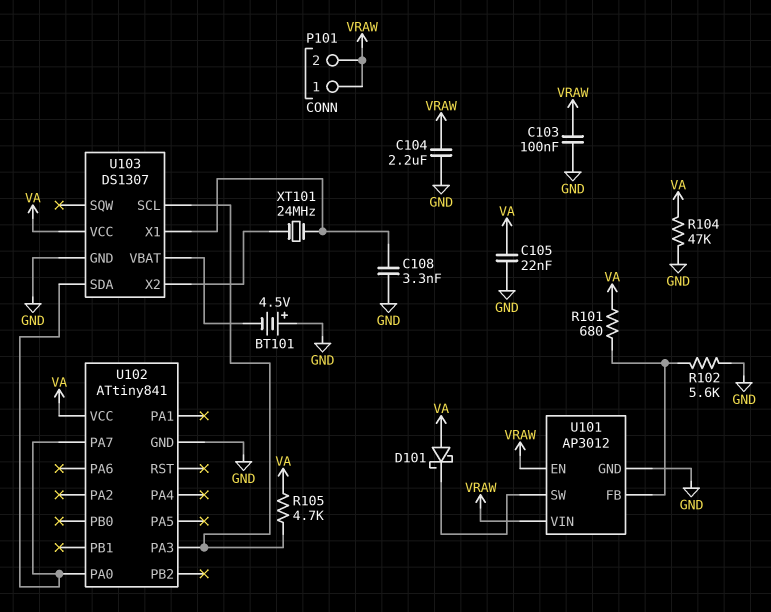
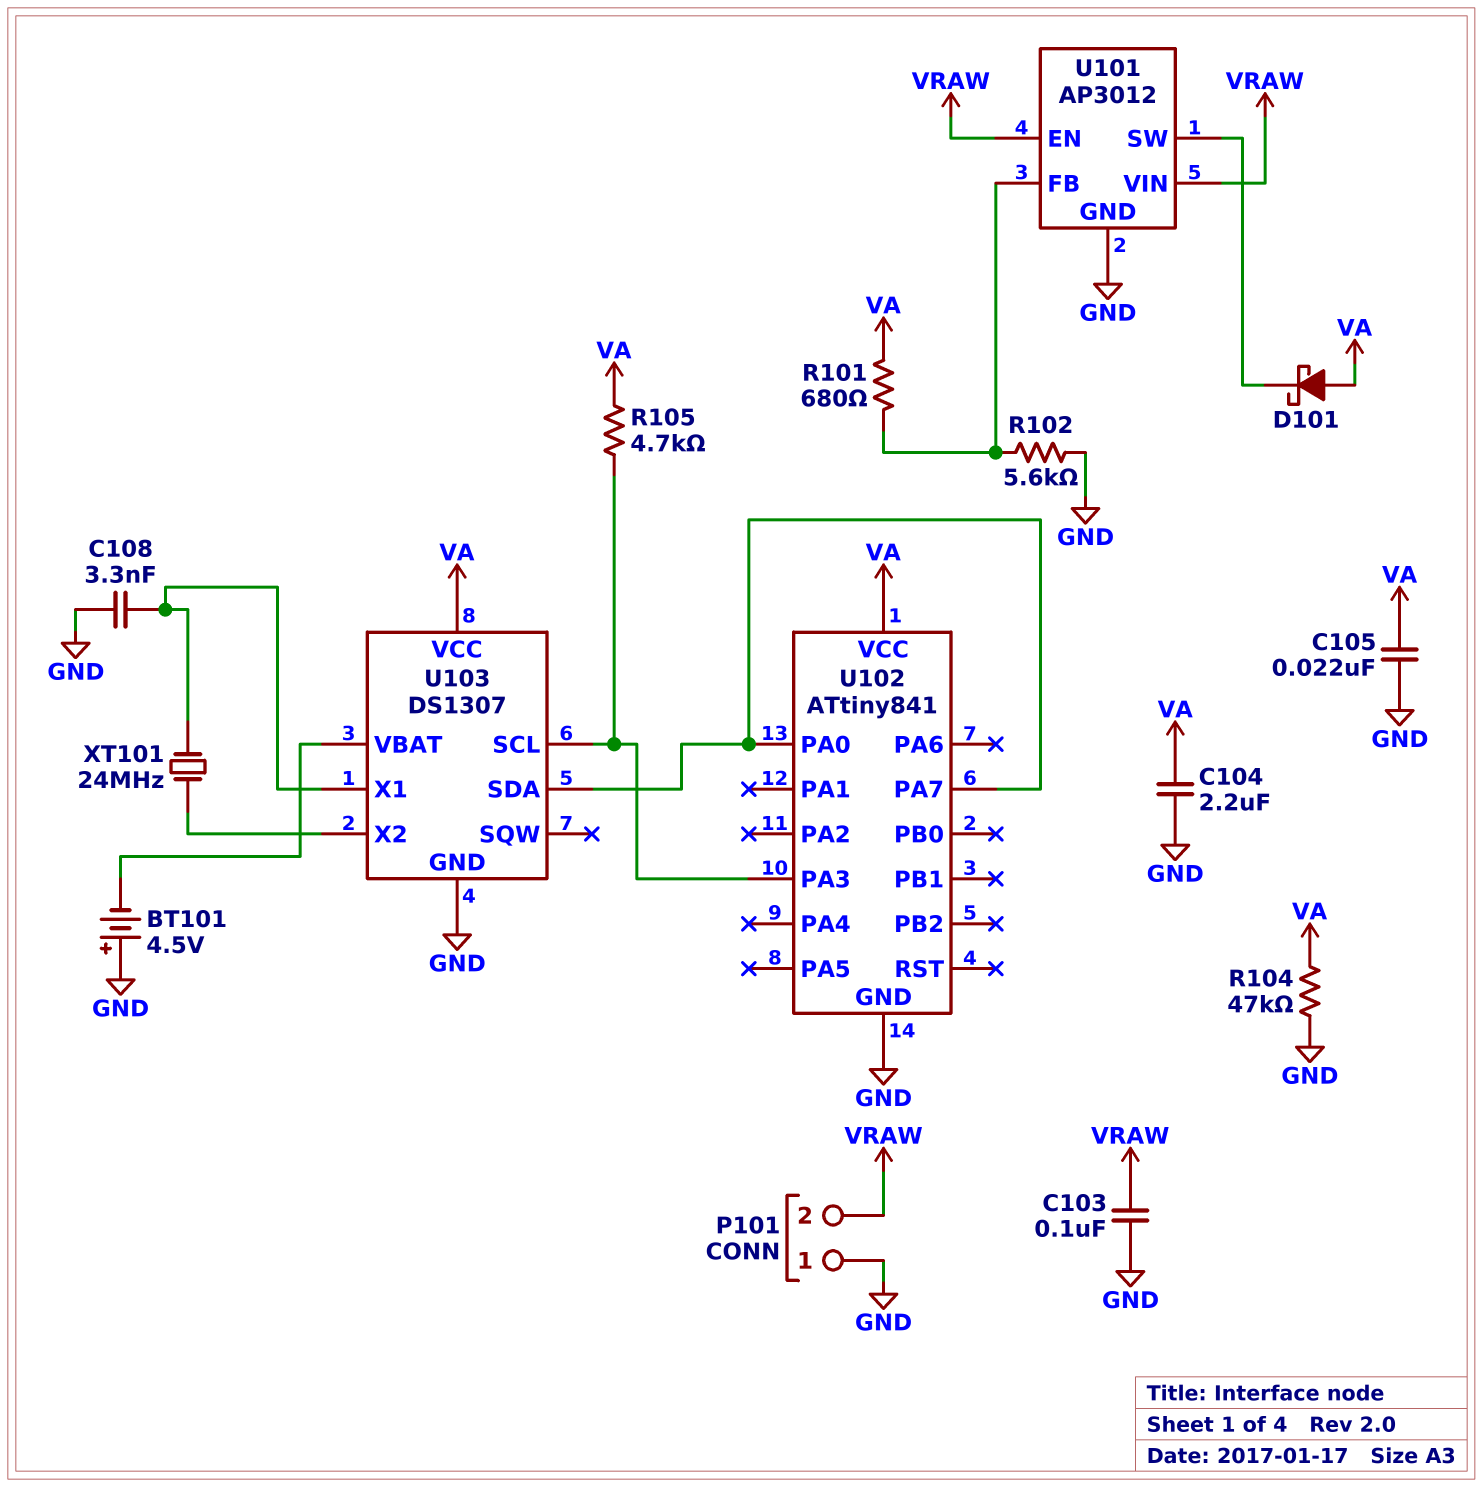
C104: 2.2uF (GND, VRAW) -> 2.2uF (GND, VA)
P101 pin 1: VRAW -> GND

